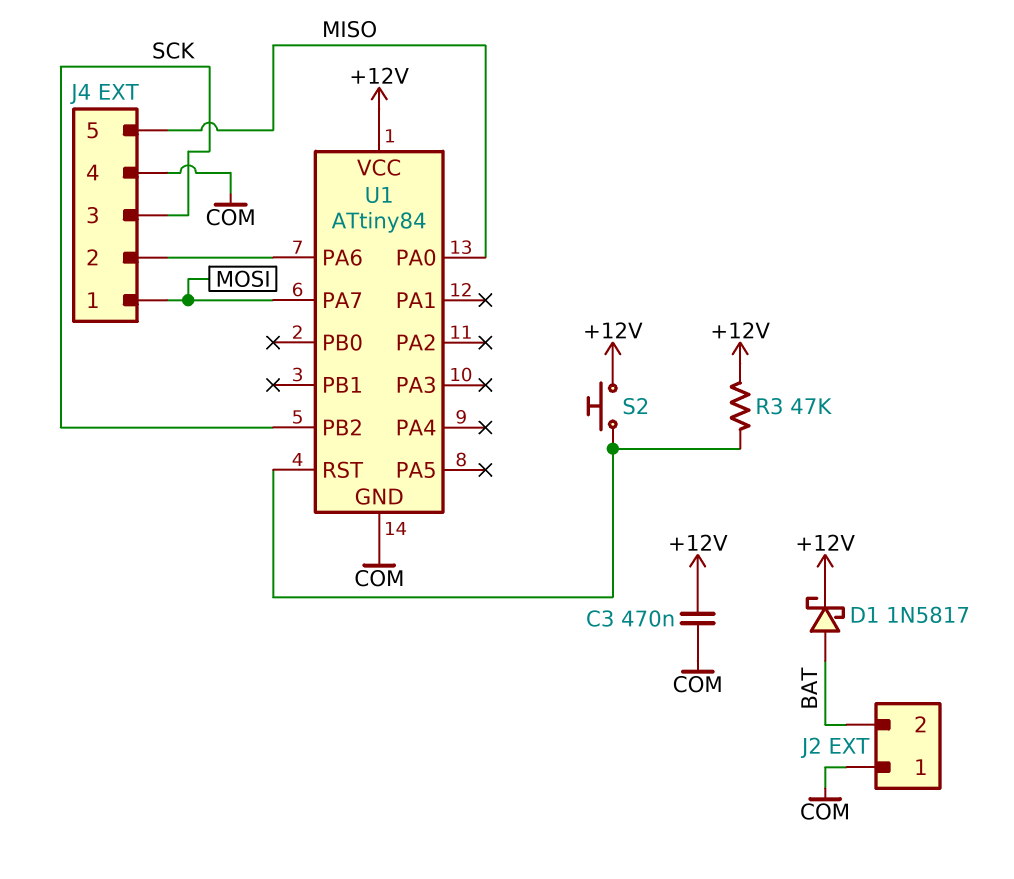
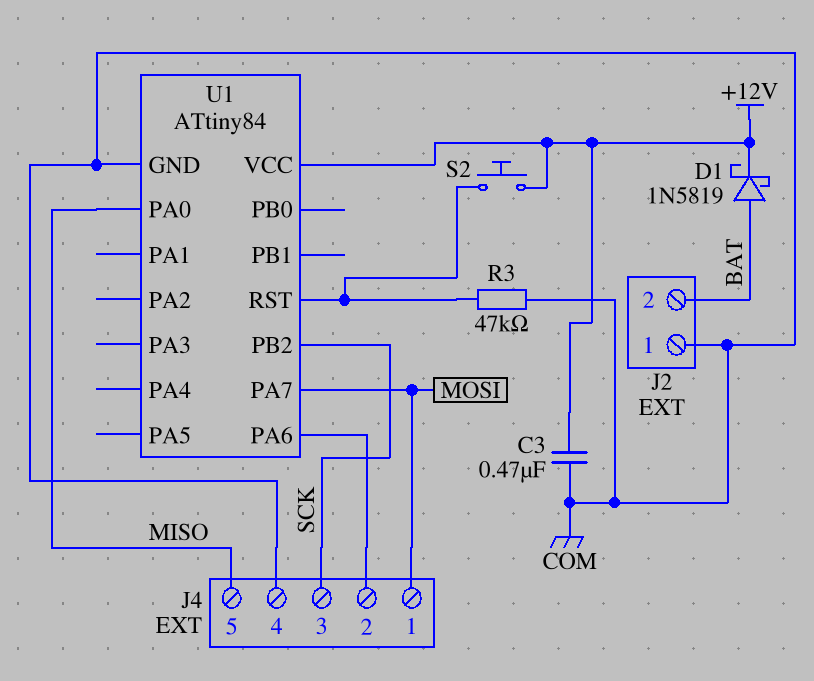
D1: schottky 1N5817 (A BAT, K +12V) -> schottky 1N5819 (A BAT, K +12V)
R3: 47k (+12V, U1/RST) -> 47k (COM, U1/RST)

